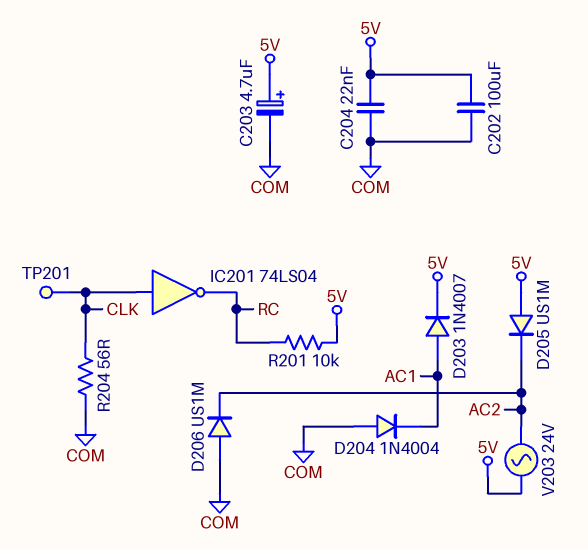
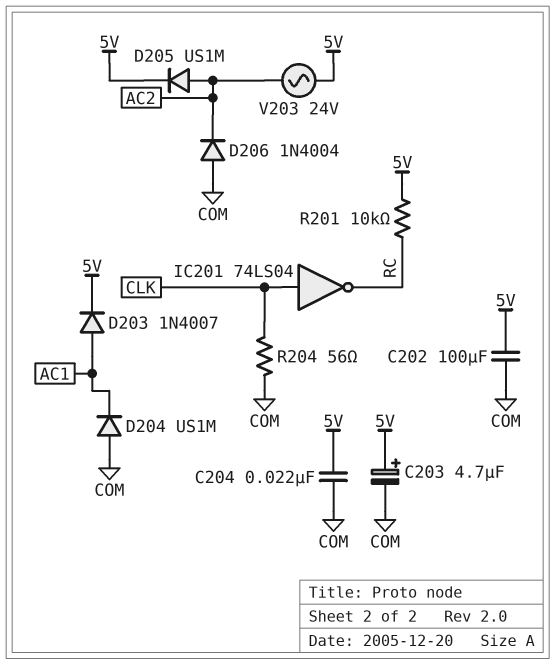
D204: diode 1N4004 (A COM, K AC1) -> diode US1M (A COM, K AC1)
D205: diode US1M (A 5V, K AC2) -> diode US1M (A AC2, K 5V)
D206: diode US1M (A COM, K AC2) -> diode 1N4004 (A COM, K AC2)
TP201: test point (CLK) -> none

